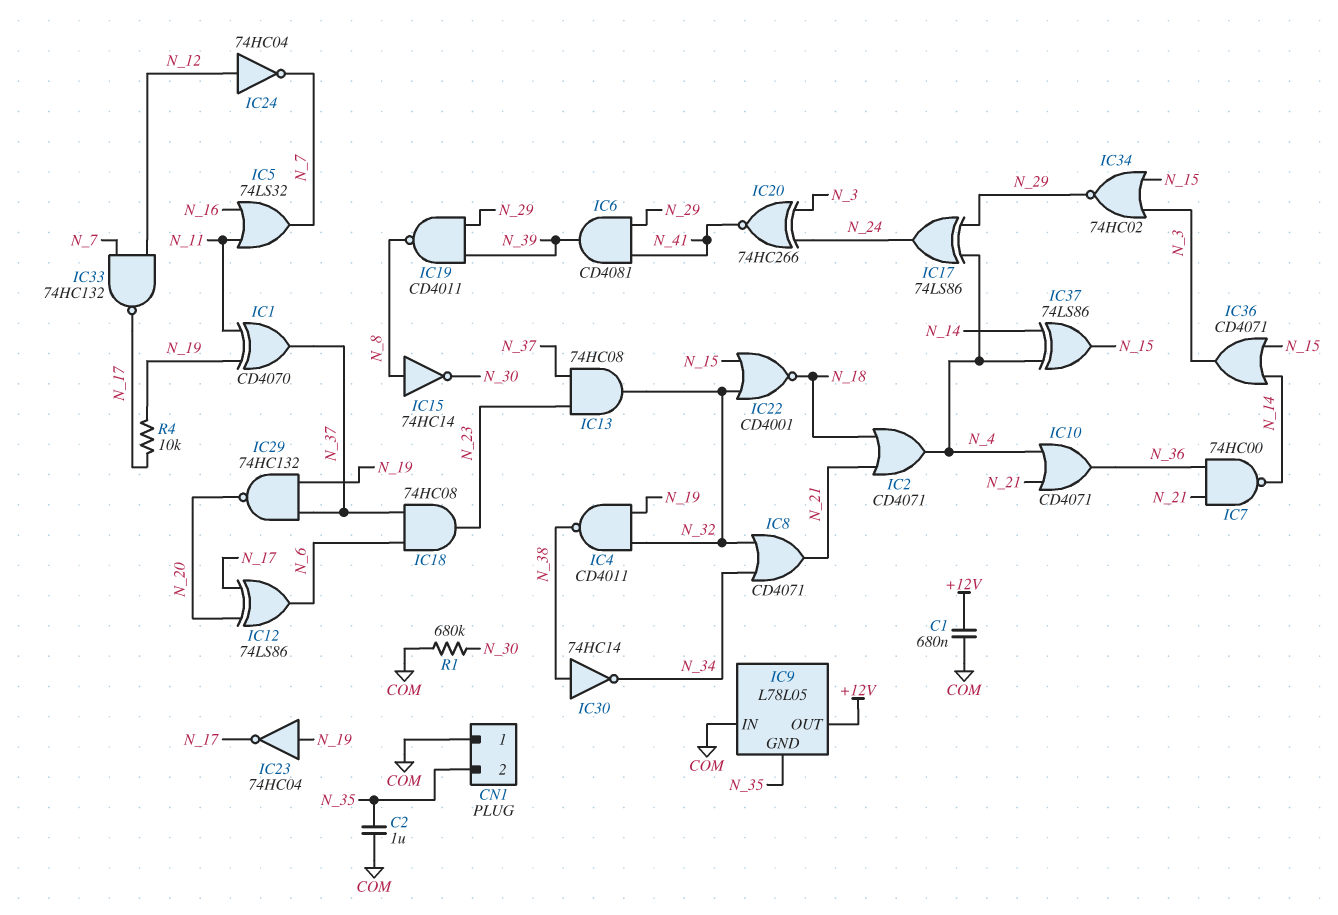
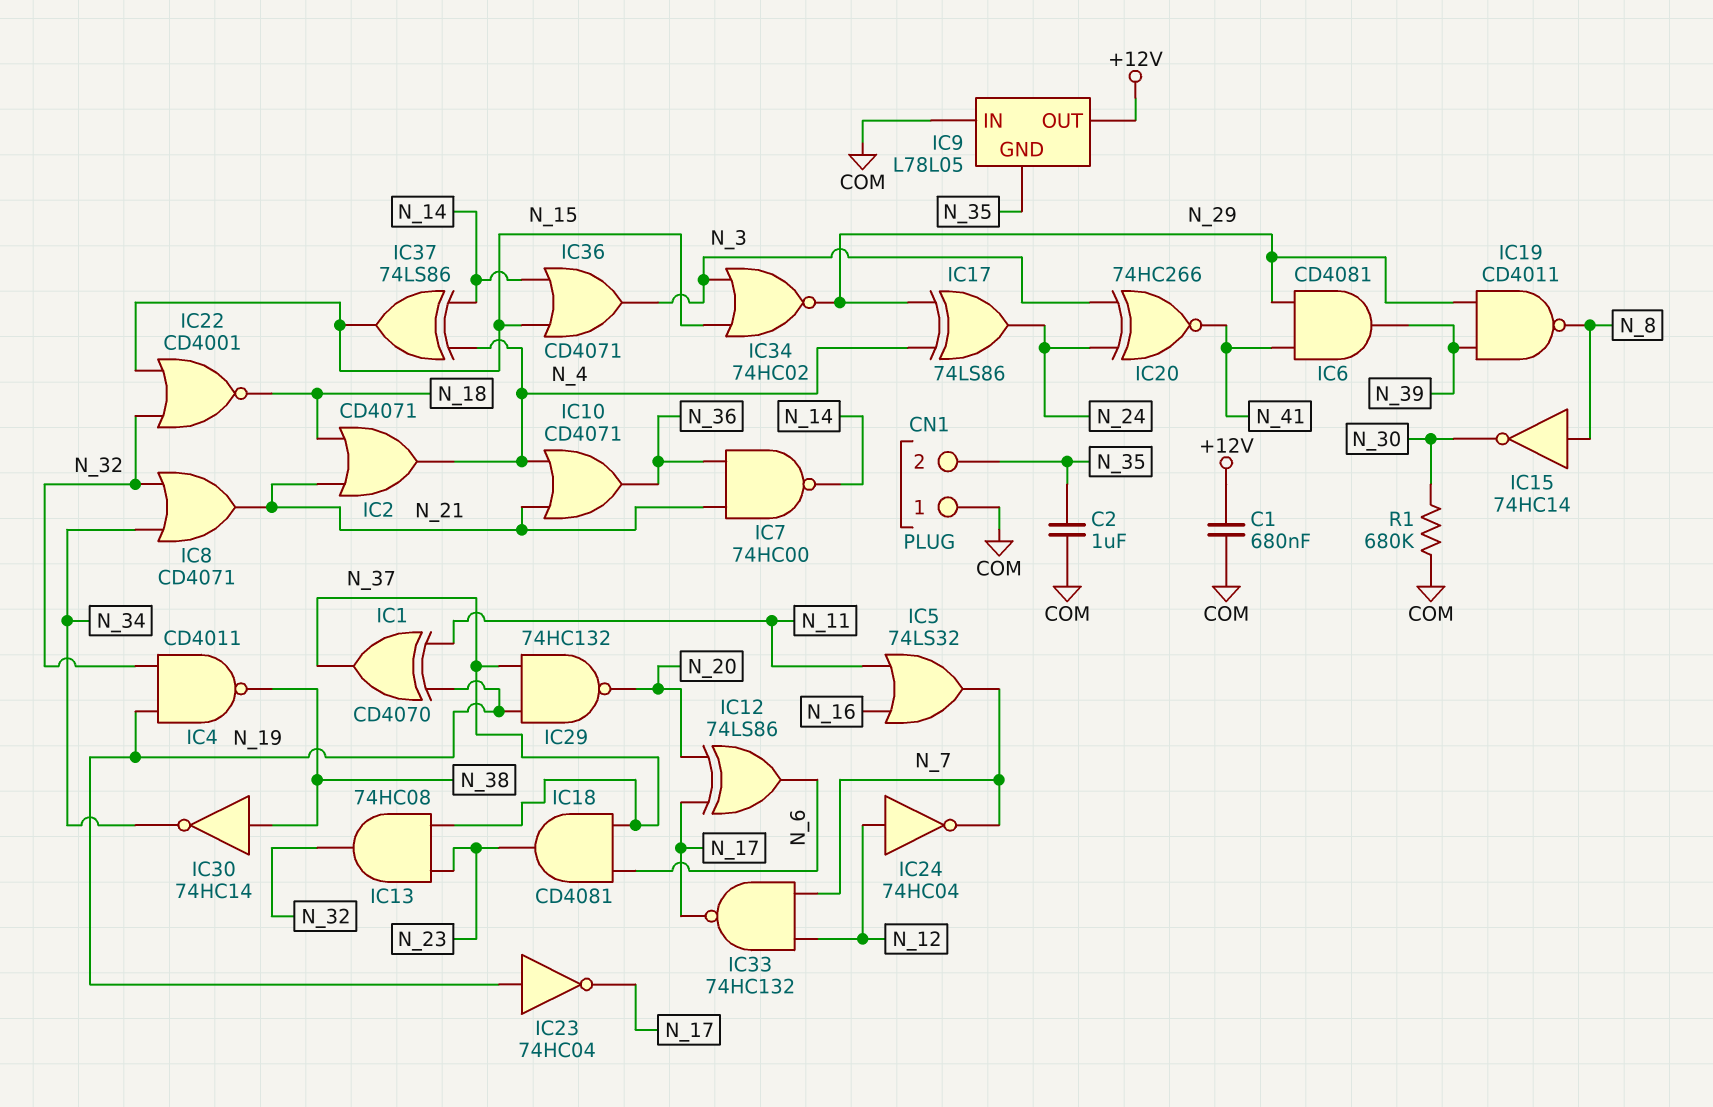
IC18: AND 74HC08 (in N_6, in N_37, out N_23) -> AND CD4081 (in N_6, in N_37, out N_23)
R4: 10k (N_17, N_19) -> none

